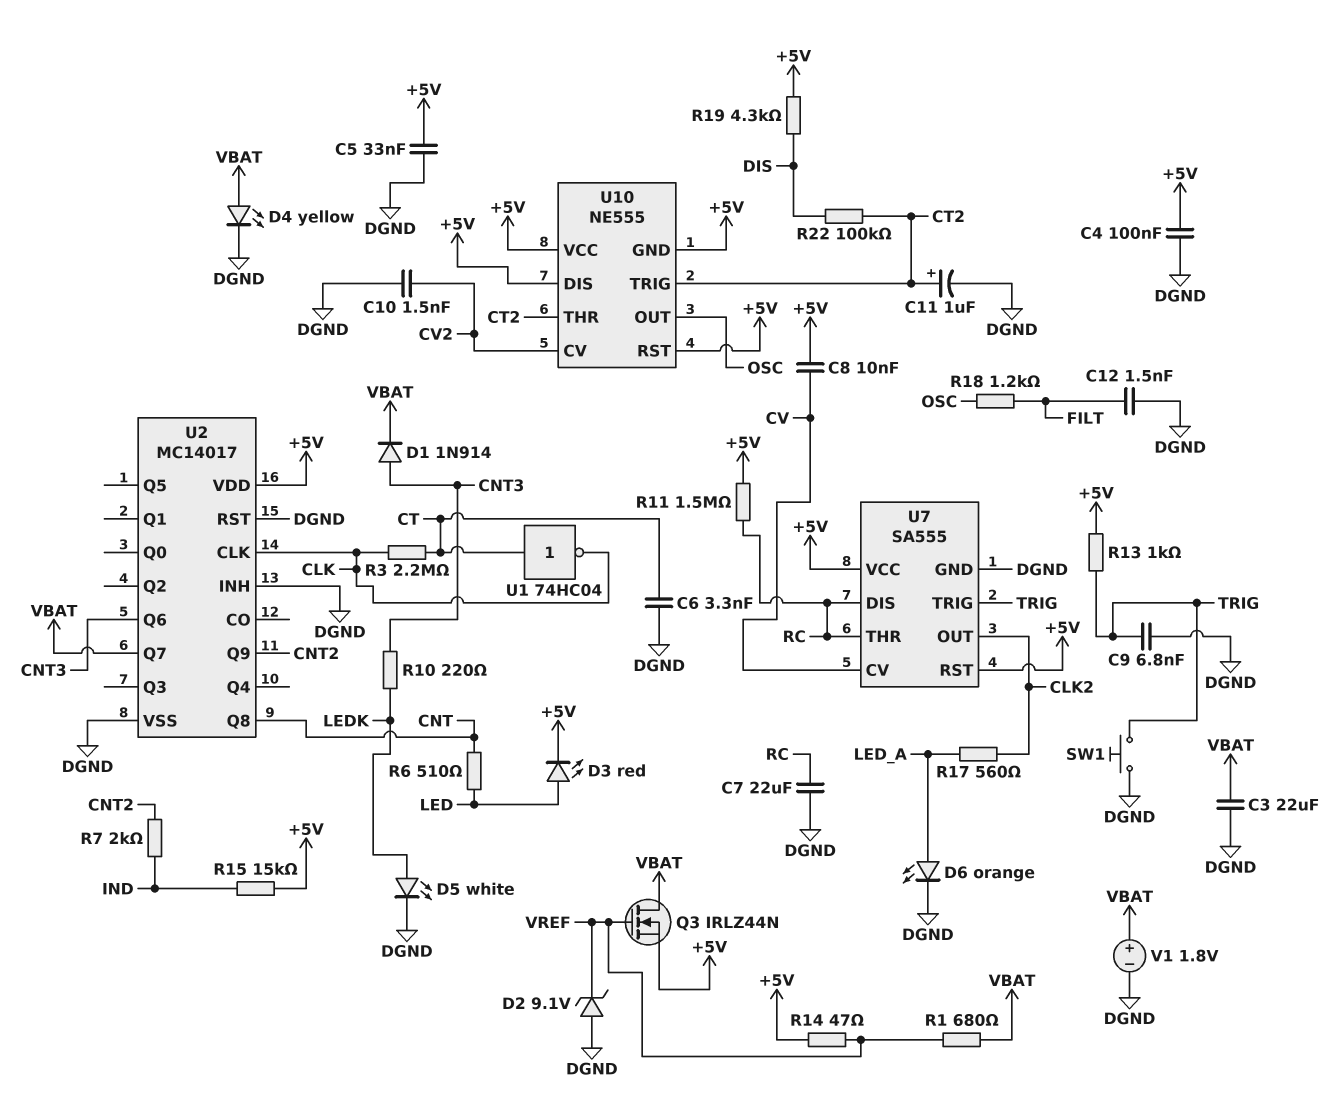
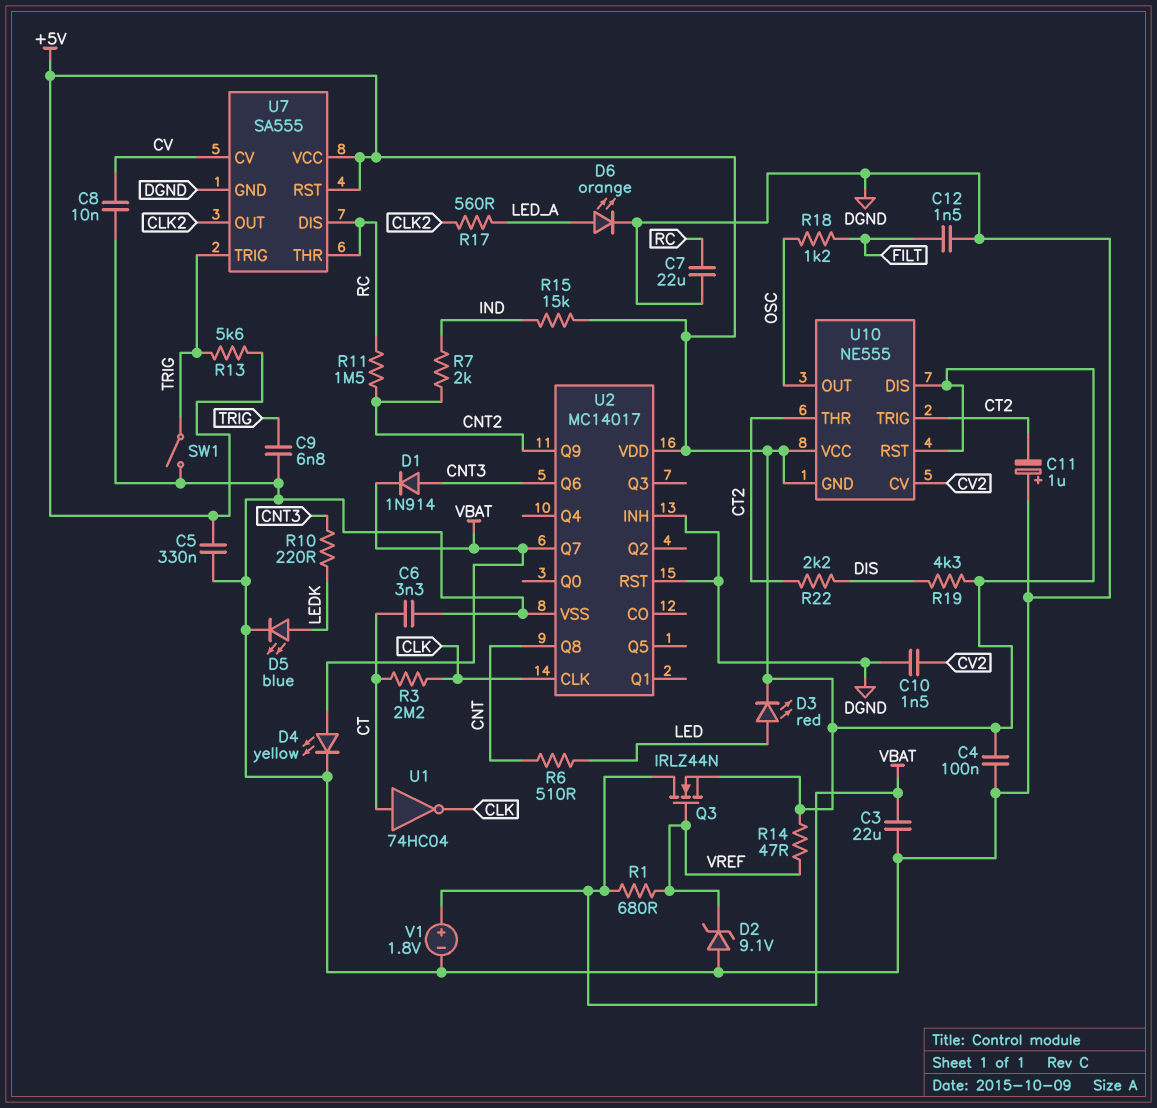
C5: 33nF (+5V, DGND) -> 330nF (+5V, DGND)
C8: 10nF (+5V, CV) -> 10nF (CV, DGND)
C11: 1uF (plus CT2, minus DGND) -> 1uF (plus DGND, minus CT2)
D5: LED white (A LEDK, K DGND) -> LED blue (A LEDK, K DGND)
R11: 1.5M (+5V, RC) -> 1.5M (CNT2, RC)
R13: 1k (+5V, TRIG) -> 5.6k (+5V, TRIG)
R22: 100k (CT2, DIS) -> 2.2k (CT2, DIS)
SW1: button (DGND, TRIG) -> switch (DGND, TRIG)

